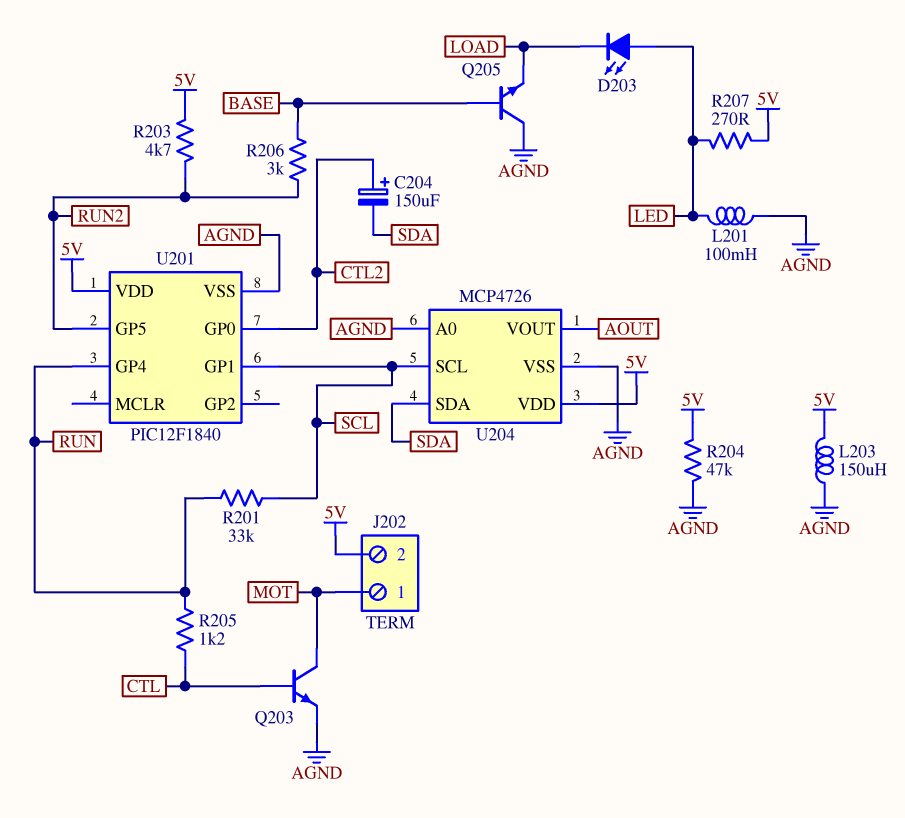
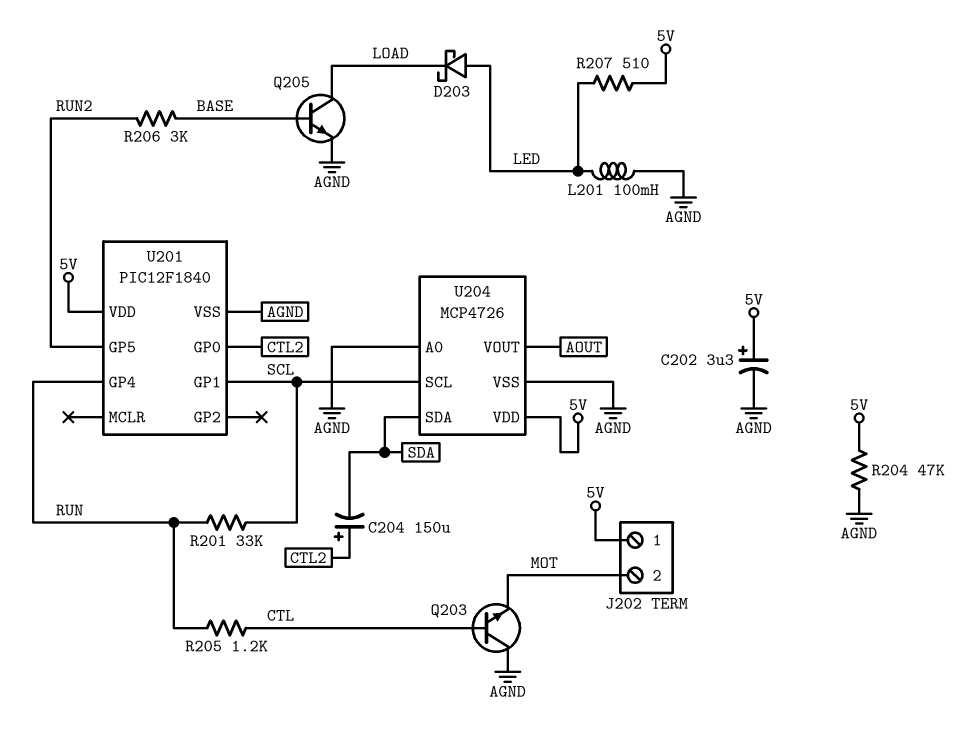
C202: none -> 3.3uF (plus 5V, minus AGND)
D203: LED (A LED, K LOAD) -> schottky (A LED, K LOAD)
J202 pin 1: MOT -> 5V
J202 pin 2: 5V -> MOT
L203: 150uH (5V, AGND) -> none
Q203: NPN (B CTL, C MOT, E AGND) -> NPN (B CTL, C AGND, E MOT)
Q205: NPN (B BASE, C AGND, E LOAD) -> NPN (B BASE, C LOAD, E AGND)
R203: 4.7k (5V, RUN2) -> none
R207: 270 (5V, LED) -> 510 (5V, LED)

